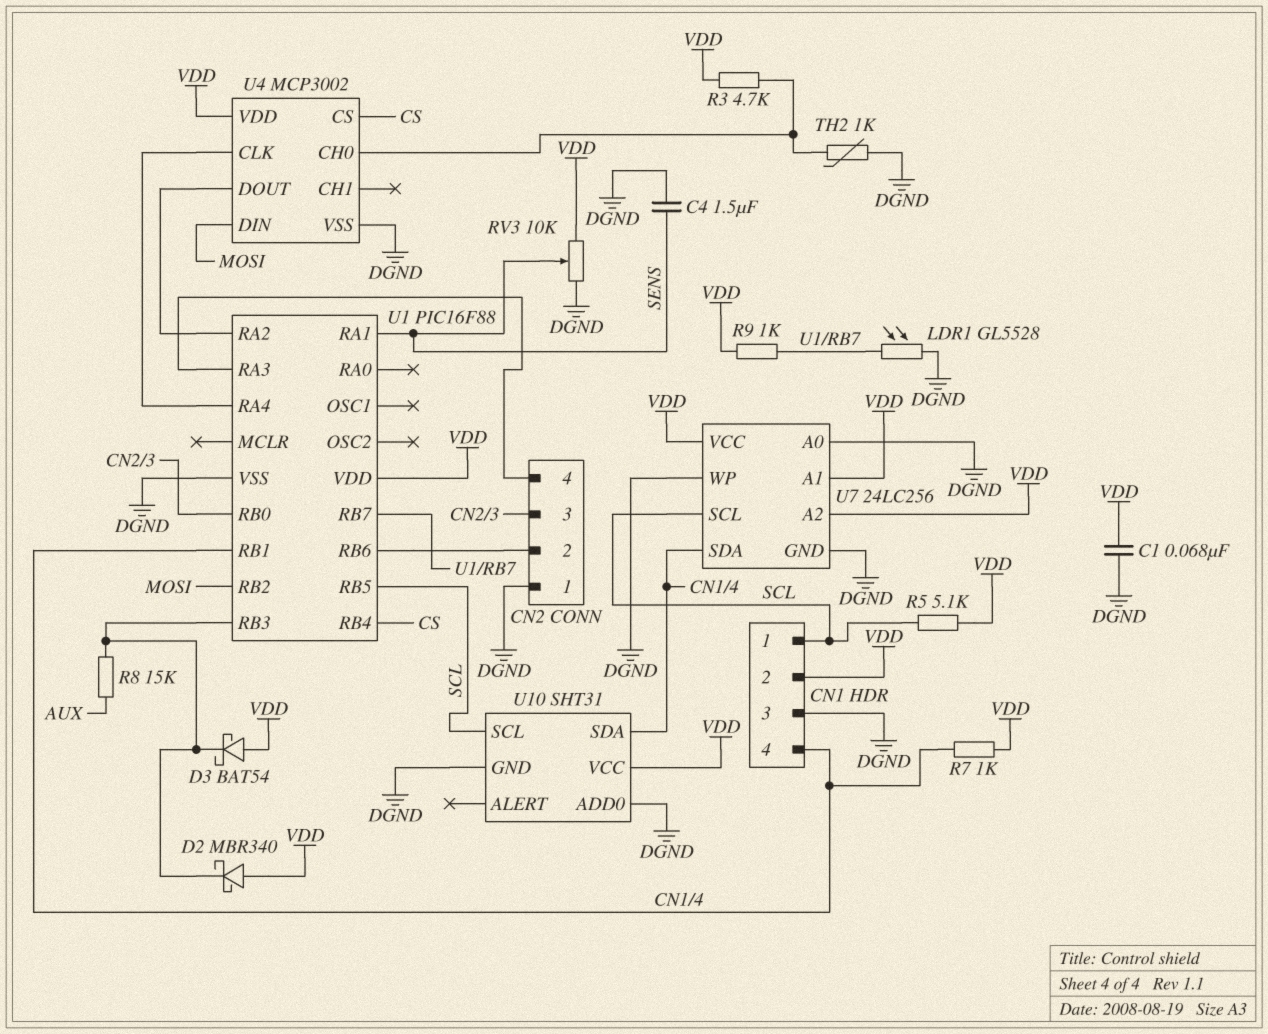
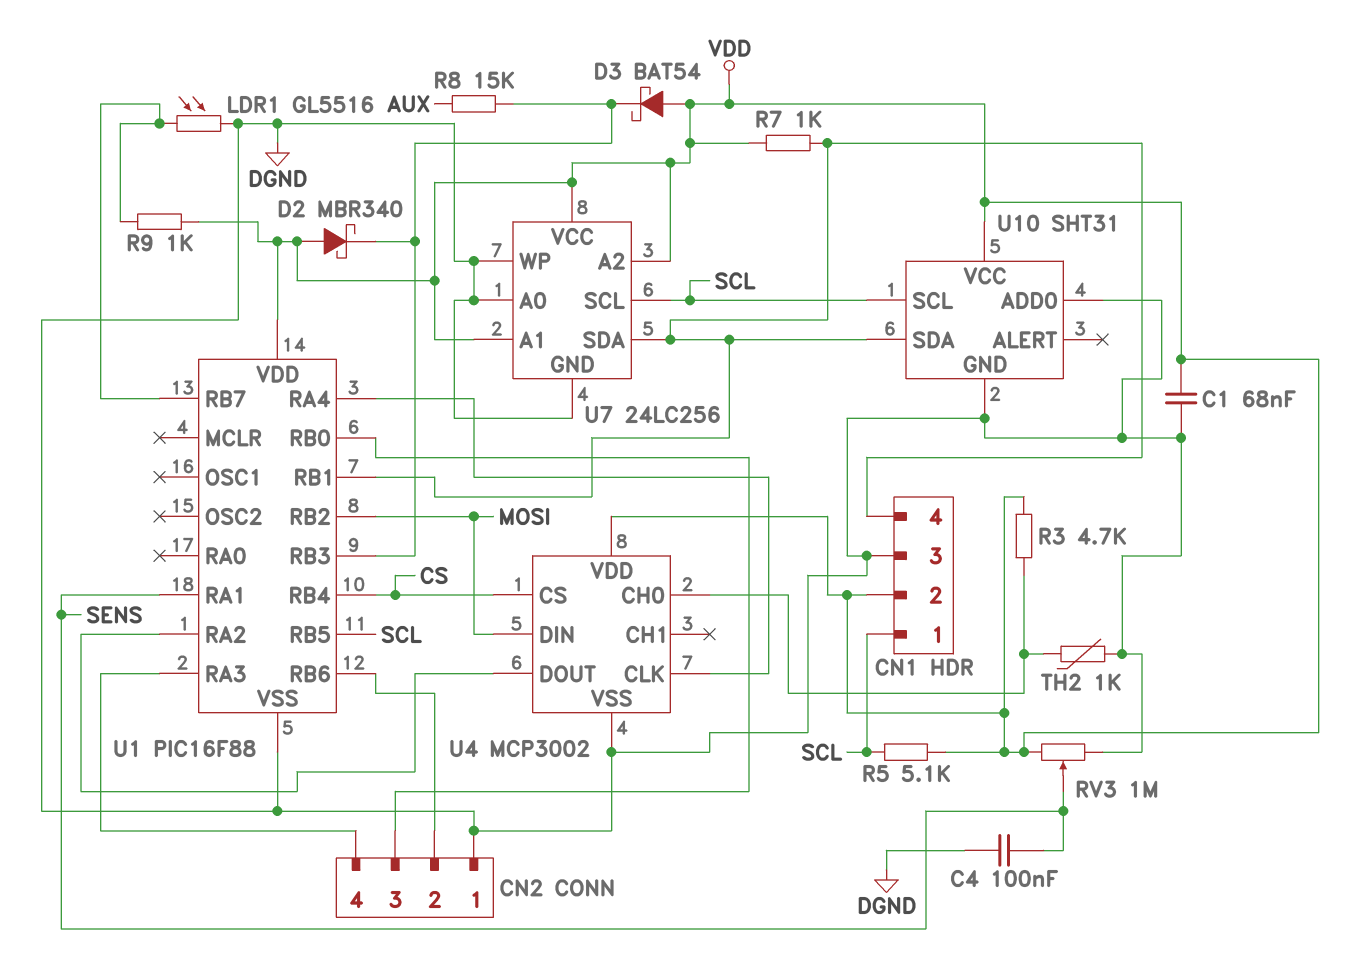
C4: 1.5uF (DGND, SENS) -> 100nF (DGND, SENS)
LDR1: GL5528 (DGND, U1/RB7) -> GL5516 (DGND, U1/RB7)
RV3: 10k (DGND, VDD, wiper SENS) -> 1M (DGND, VDD, wiper SENS)

